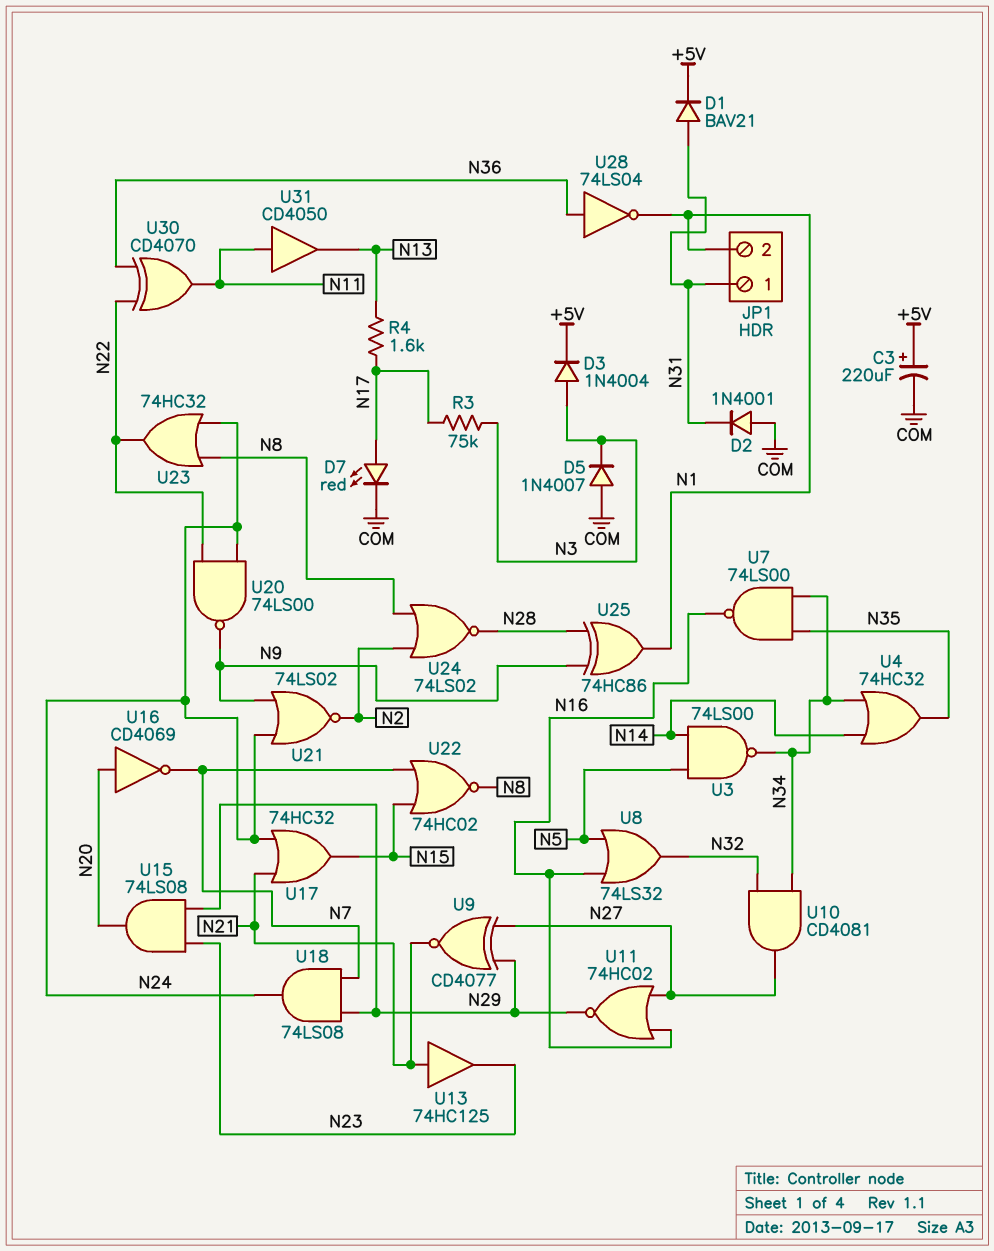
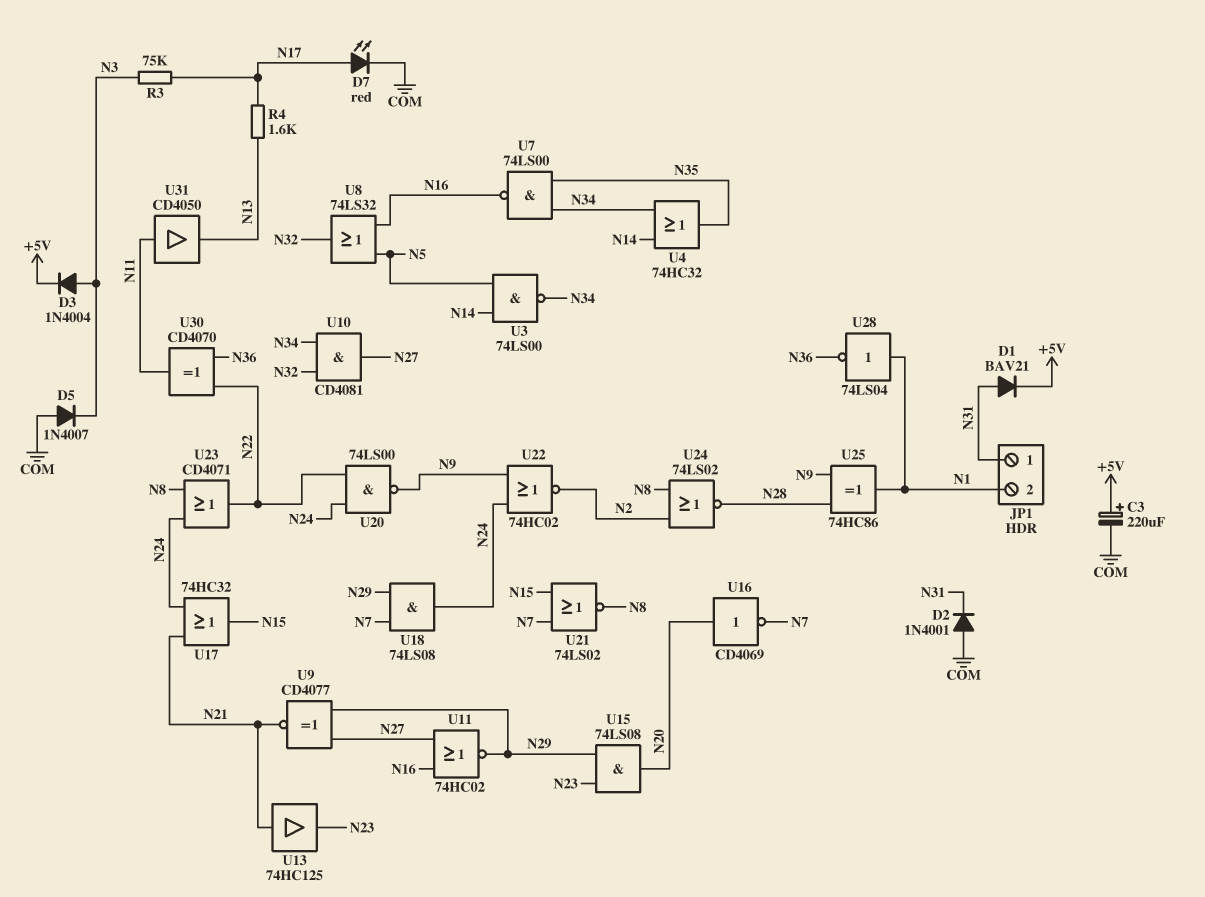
U21: NOR 74LS02 (in N9, in N24, out N2) -> NOR 74LS02 (in N7, in N15, out N8)
U22: NOR 74HC02 (in N7, in N15, out N8) -> NOR 74HC02 (in N9, in N24, out N2)
U23: OR 74HC32 (in N8, in N24, out N22) -> OR CD4071 (in N8, in N24, out N22)
U28: NOT 74LS04 (in N36, out N1) -> NOT 74LS04 (in N1, out N36)

